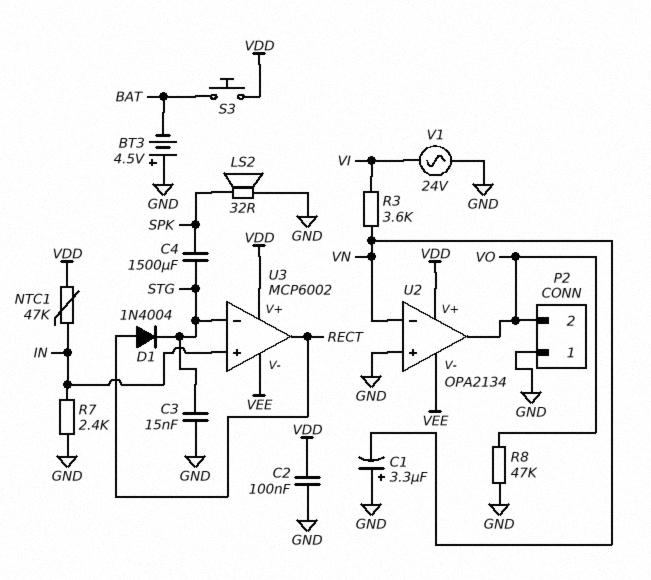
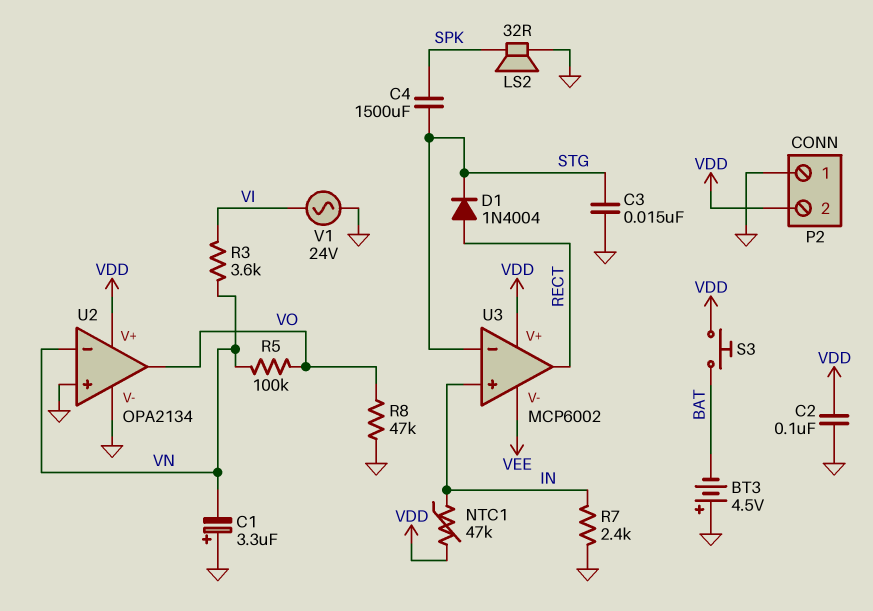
P2 pin 2: VO -> VDD
R5: none -> 100k (VN, VO)
U2 pin V-: VEE -> GND

